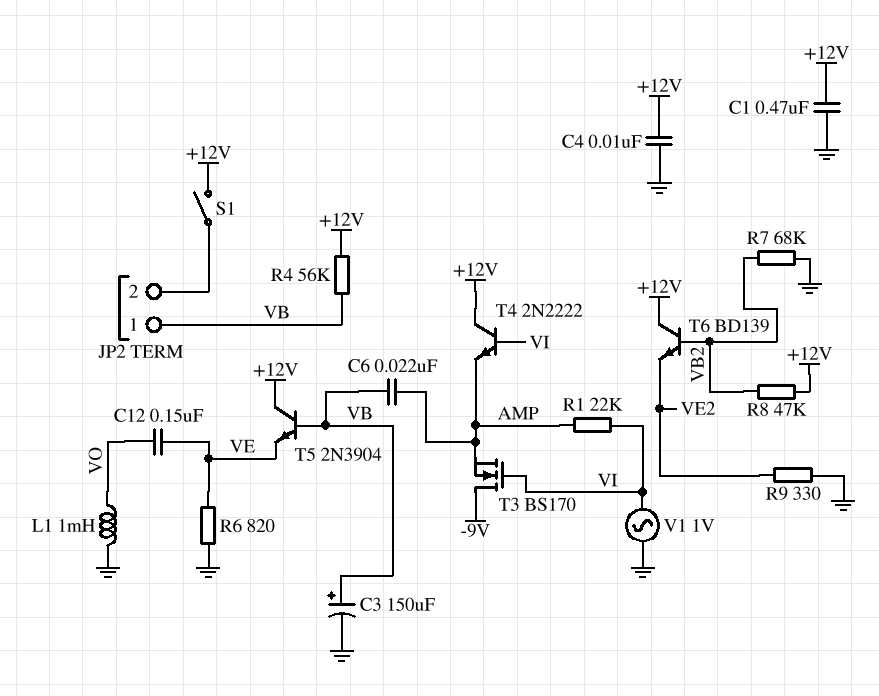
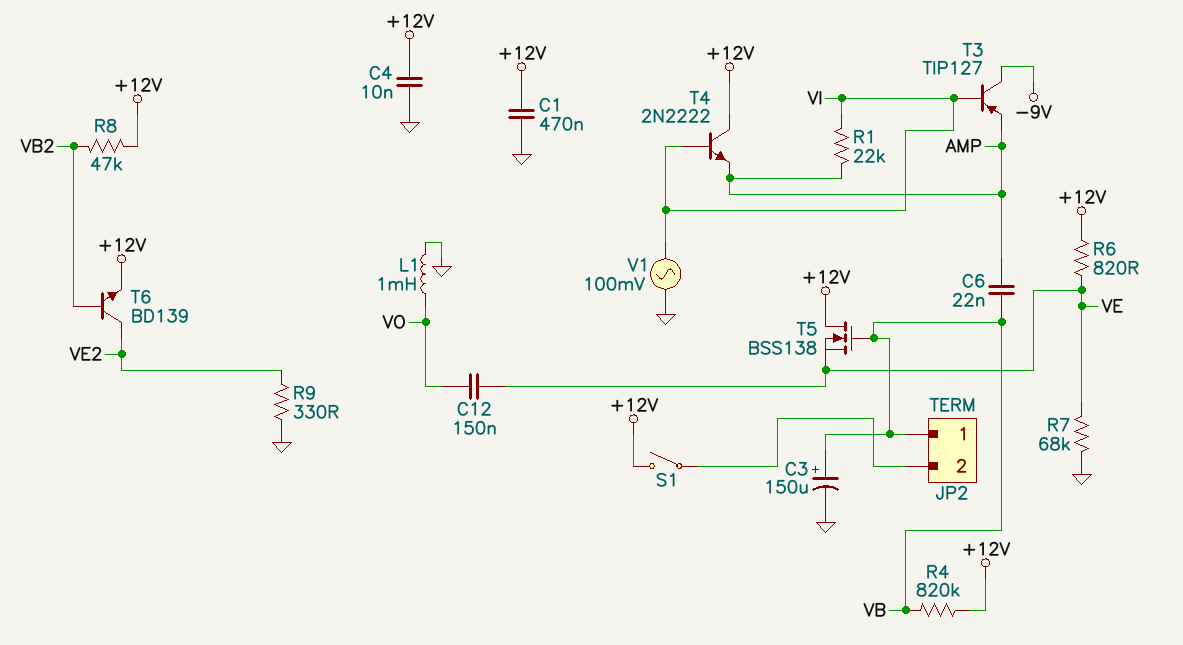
R4: 56k (+12V, VB) -> 820k (+12V, VB)
R6: 820 (GND, VE) -> 820 (+12V, VE)
R7: 68k (GND, VB2) -> 68k (GND, VE)
T3: NMOS BS170 (G VI, D -9V, S AMP) -> PNP TIP127 (B VI, C -9V, E AMP)
T5: NPN 2N3904 (B VB, C +12V, E VE) -> NMOS BSS138 (G VB, D +12V, S VE)
T6: NPN BD139 (B VB2, C +12V, E VE2) -> NPN BD139 (B VB2, C VE2, E +12V)
V1: AC 1V (GND, VI) -> AC 100mV (GND, VI)

